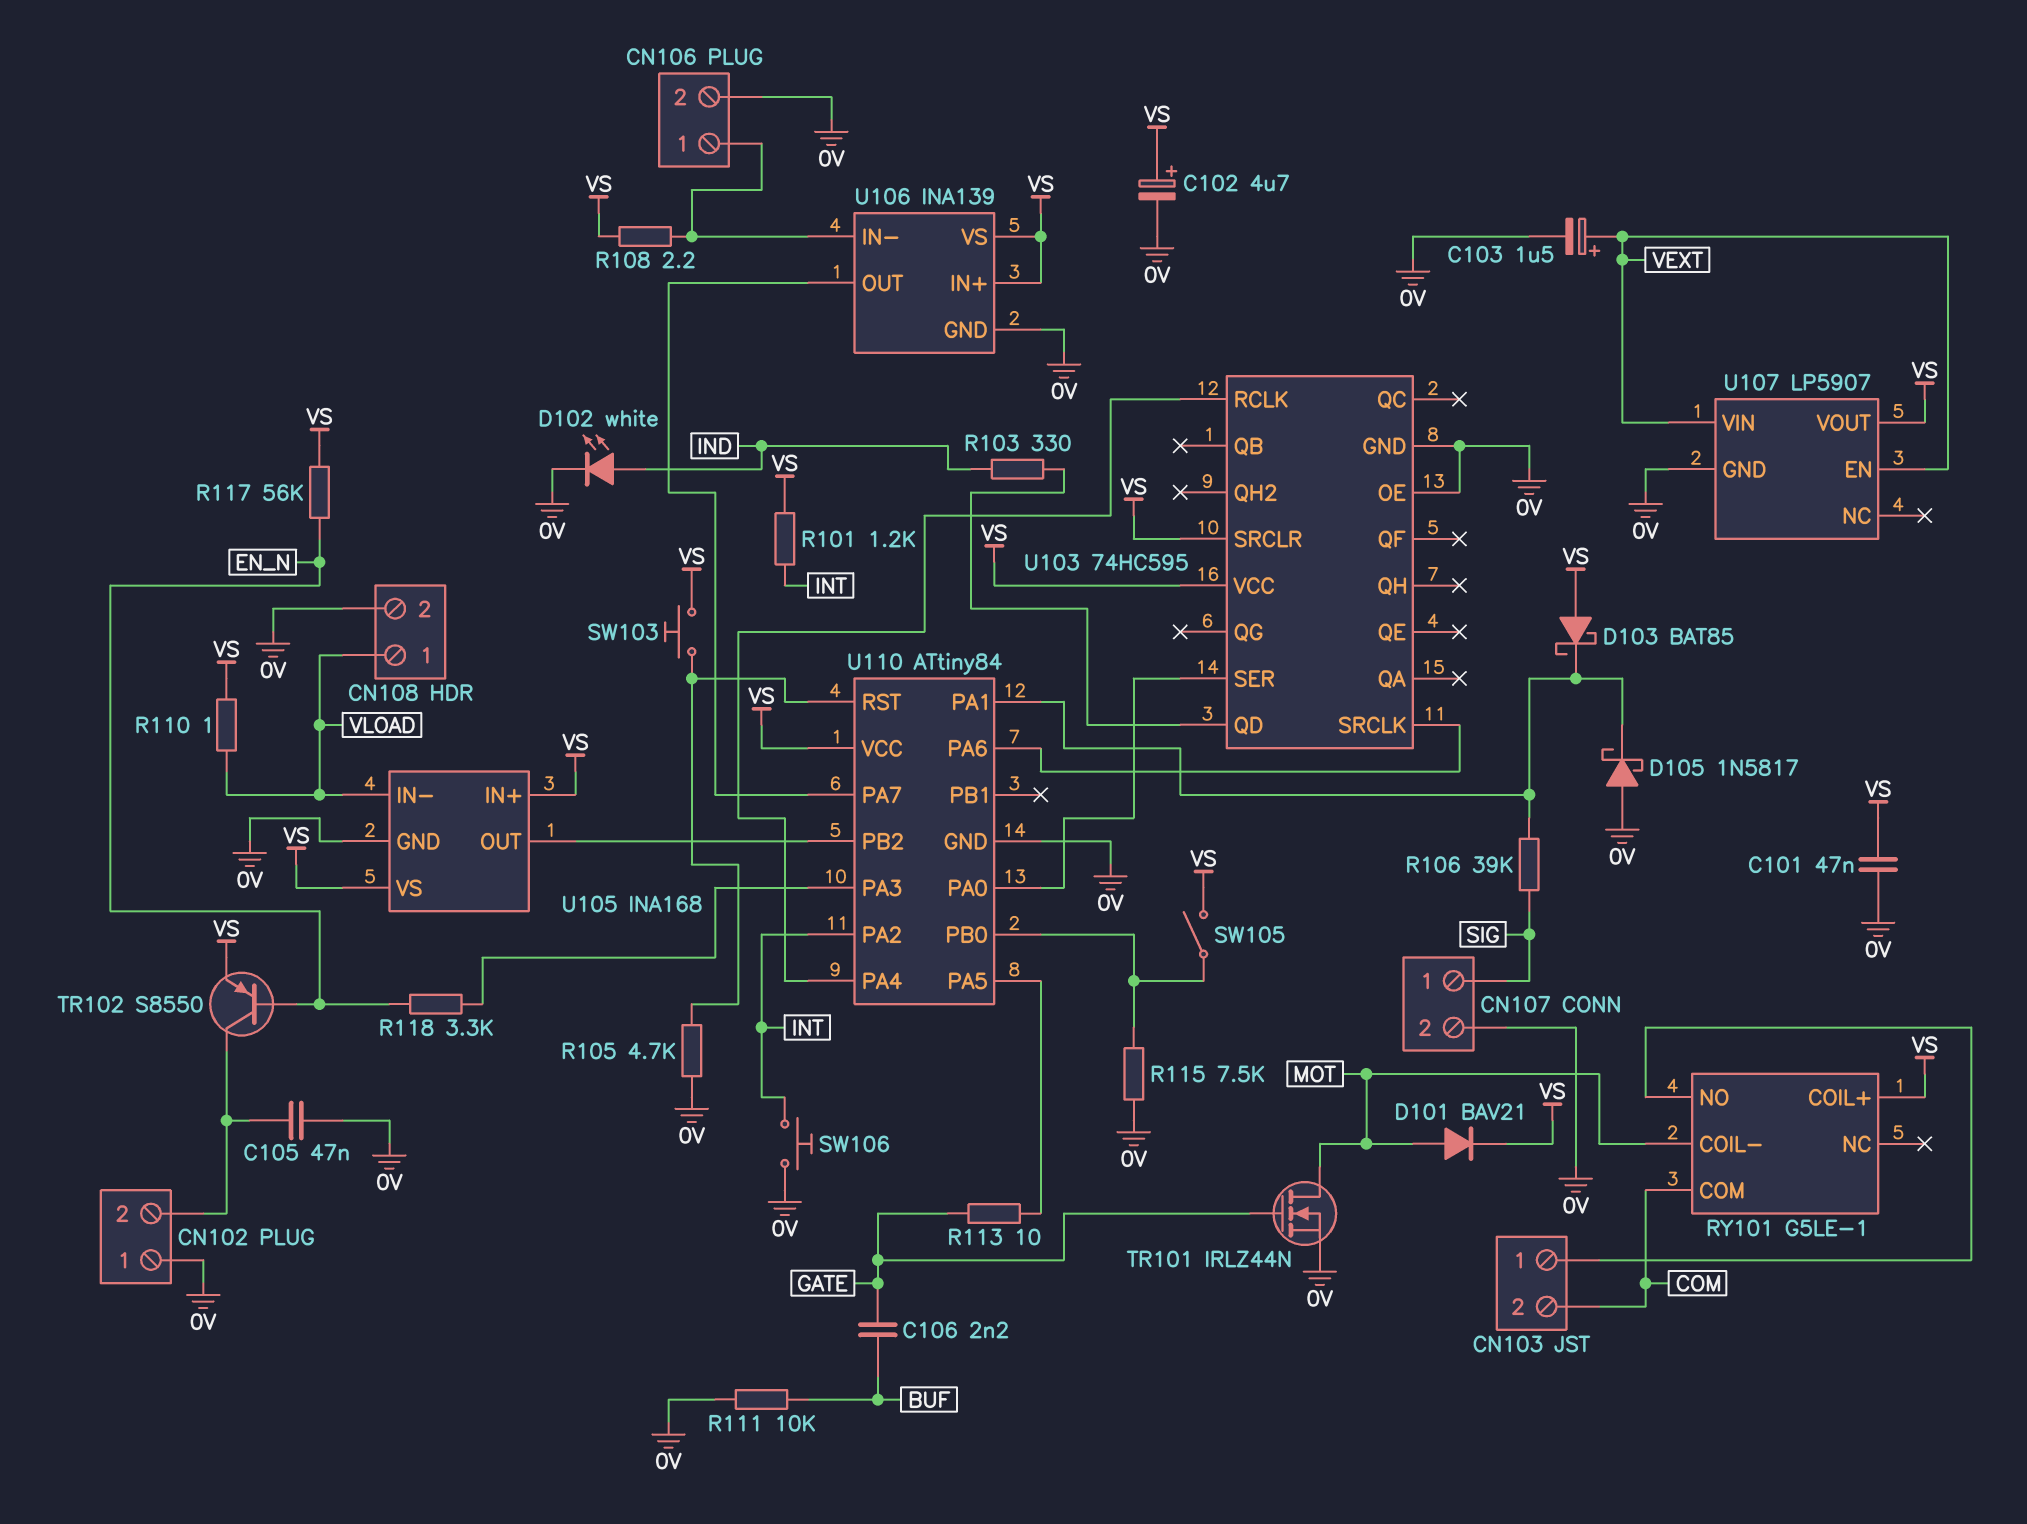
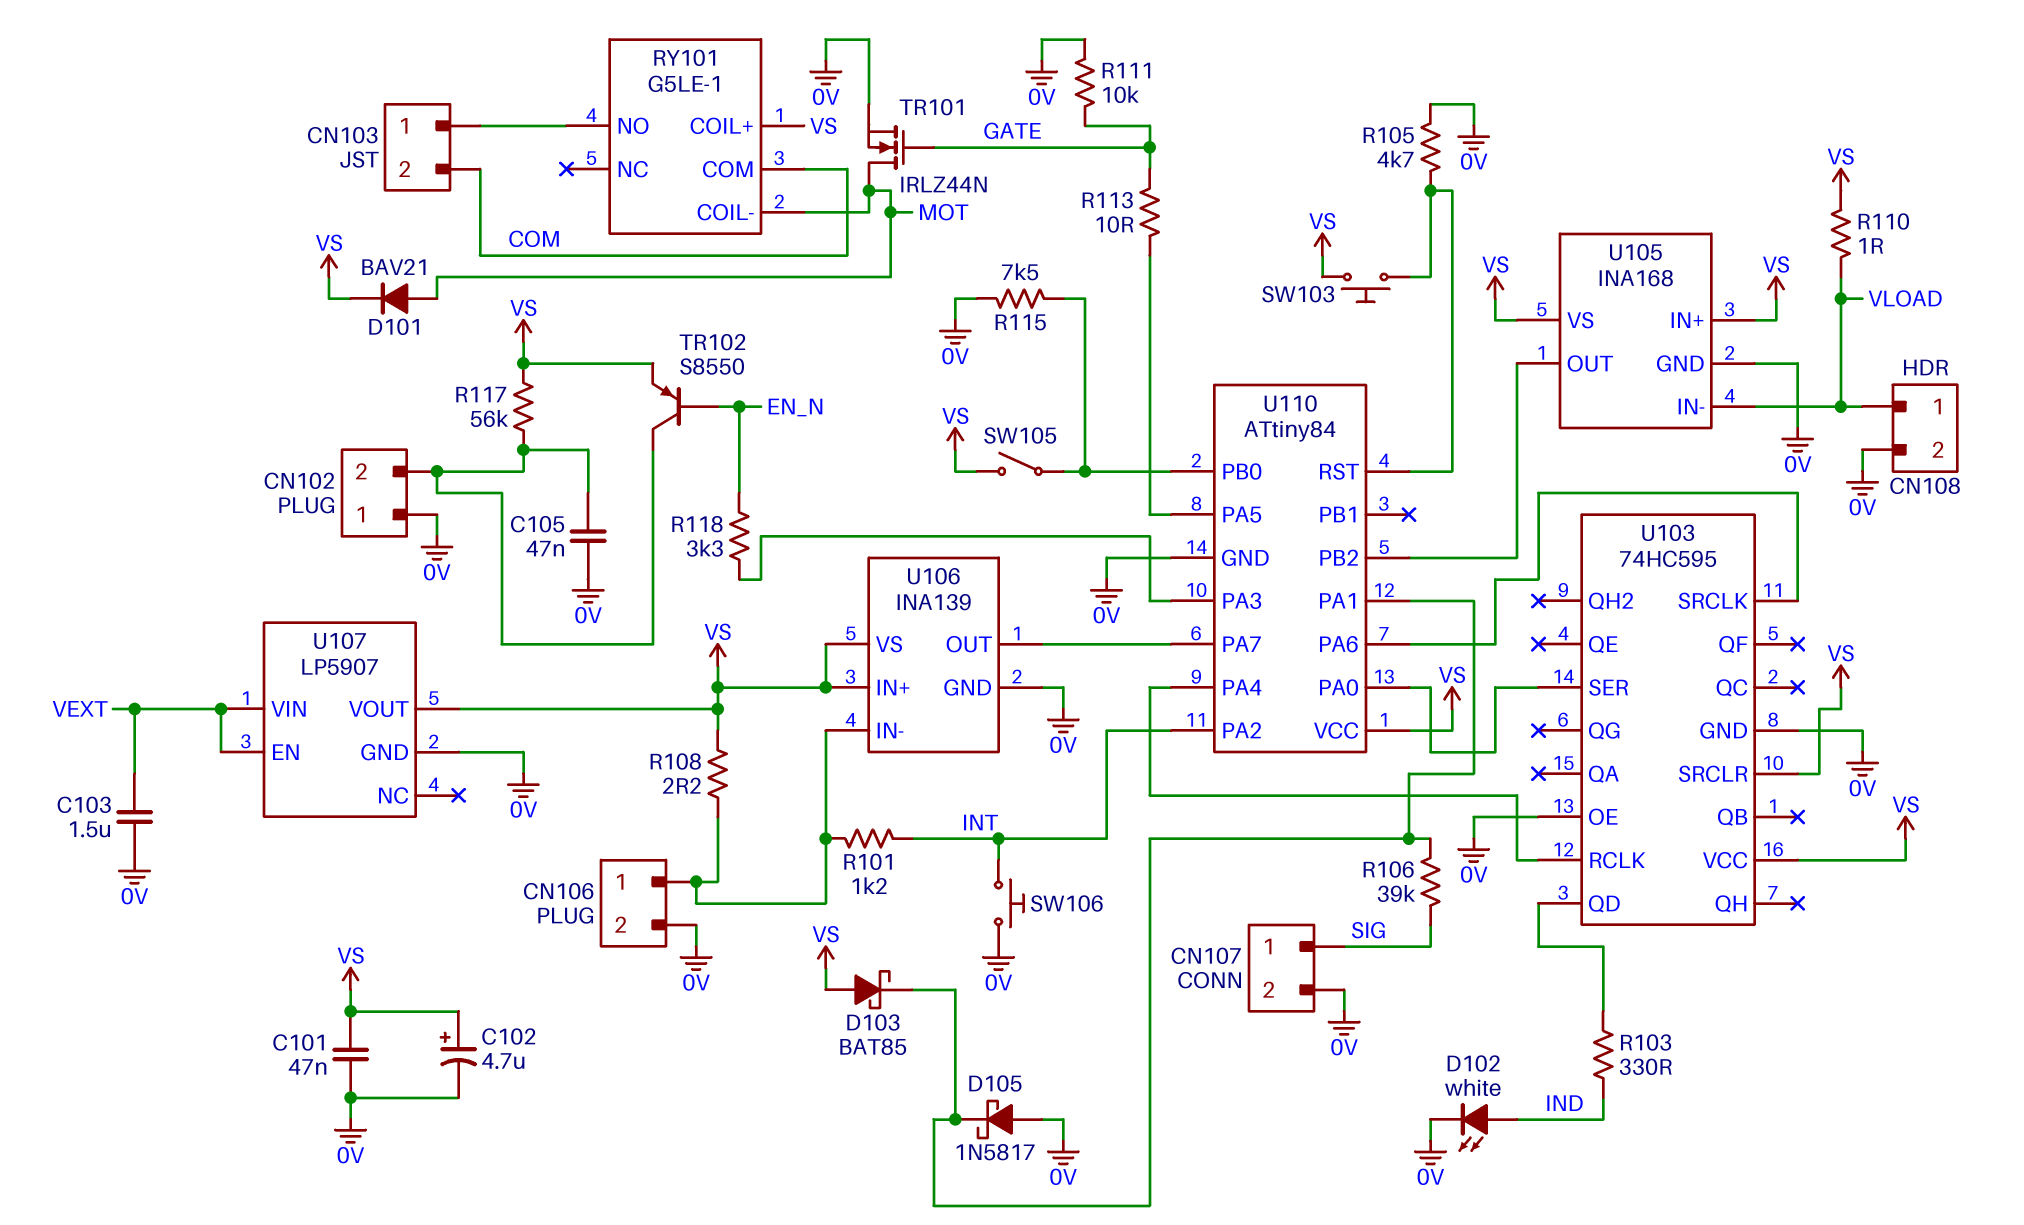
C103: 1.5uF (plus VEXT, minus 0V) -> 1.5uF (0V, VEXT)
C106: 2.2nF (BUF, GATE) -> none
R101: 1.2k (INT, VS) -> 1.2k (CN106/1, INT)
R111: 10k (0V, BUF) -> 10k (0V, GATE)
R117: 56k (EN_N, VS) -> 56k (CN102/2, VS)

